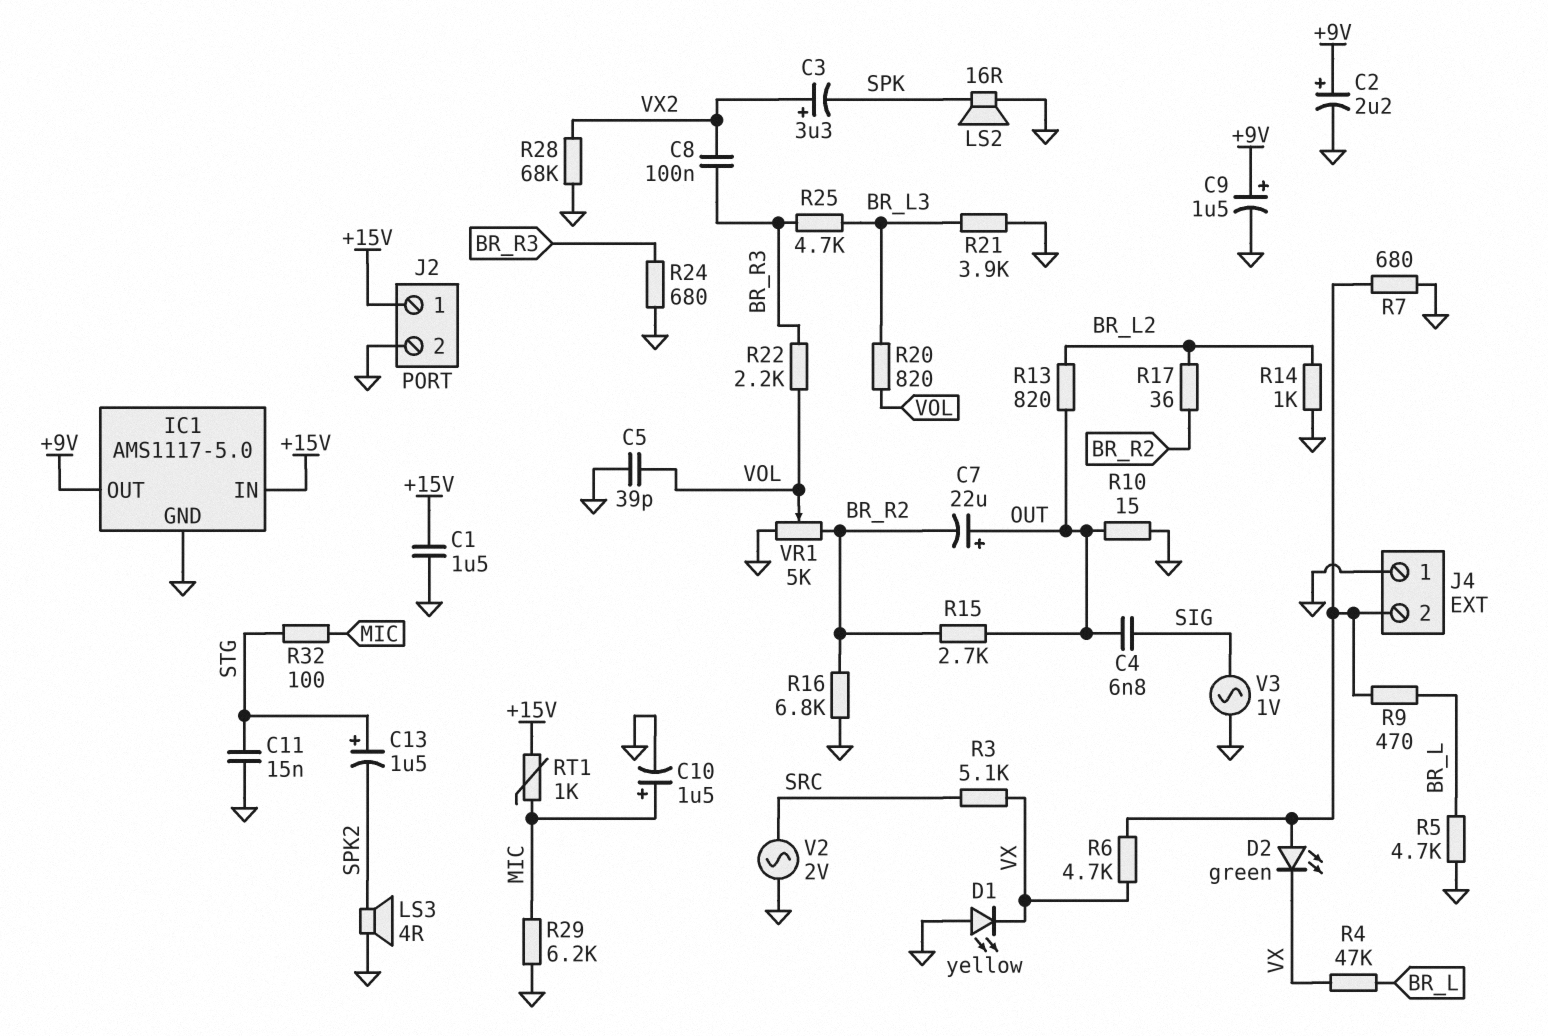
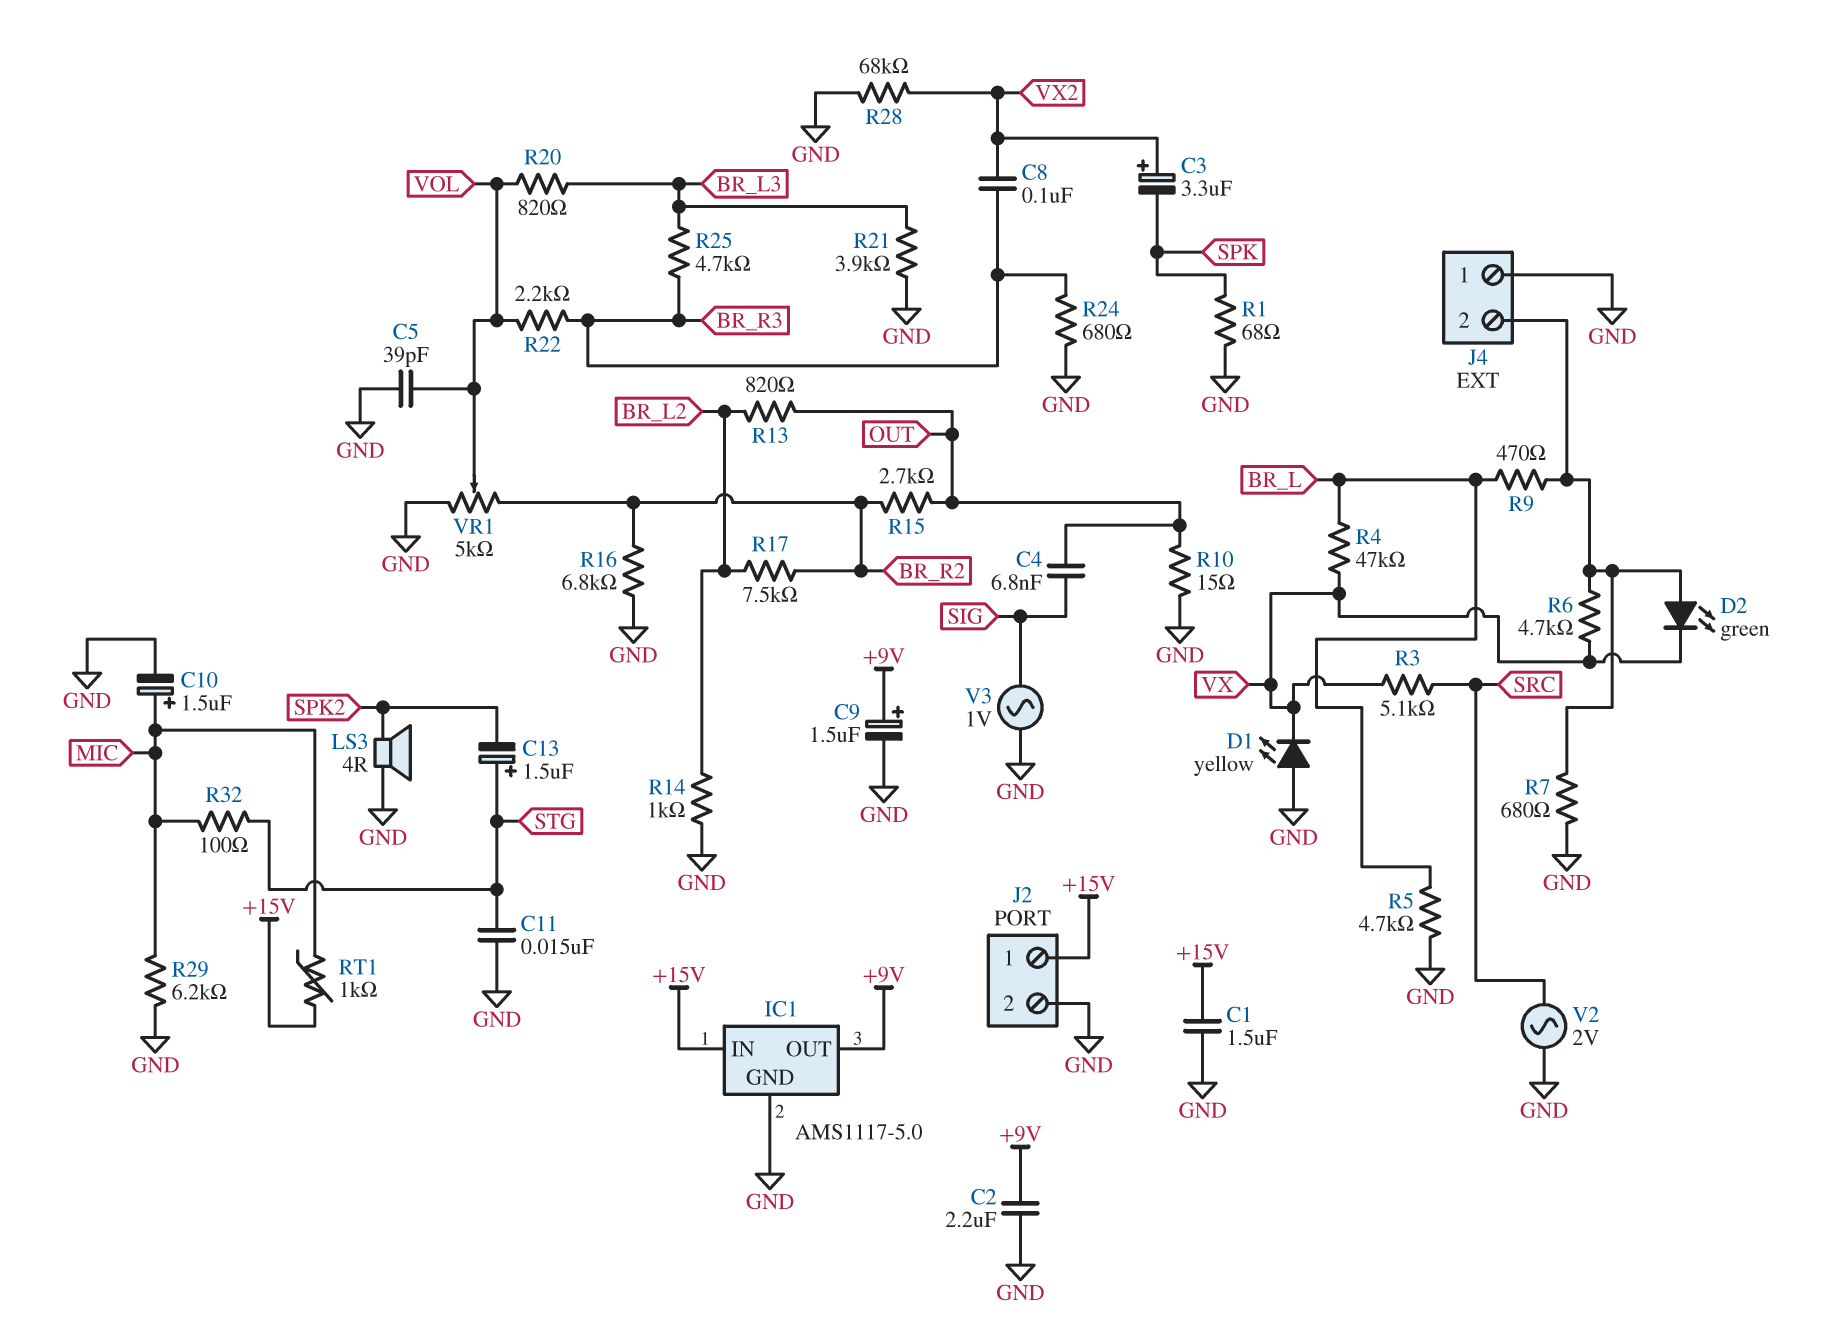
C2: 2.2uF (plus +9V, minus GND) -> 2.2uF (+9V, GND)
C7: 22uF (plus OUT, minus BR_R2) -> none
LS2: speaker 16R (GND, SPK) -> none
R1: none -> 68 (GND, SPK)
R17: 36 (BR_L2, BR_R2) -> 7.5k (BR_L2, BR_R2)

